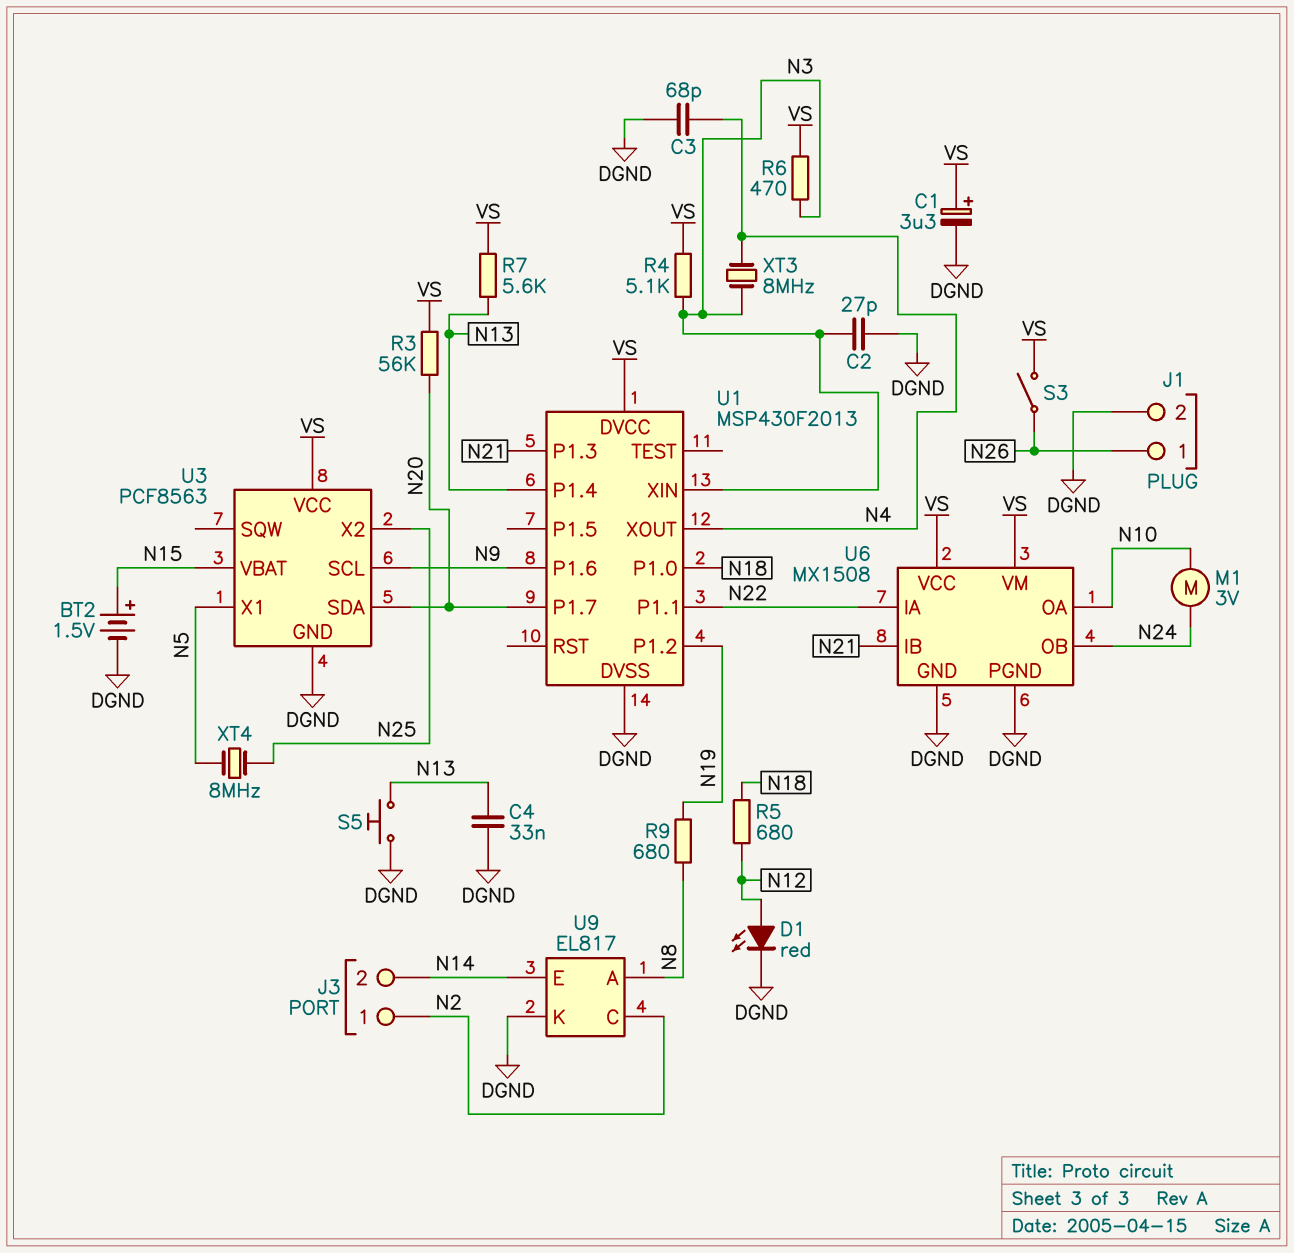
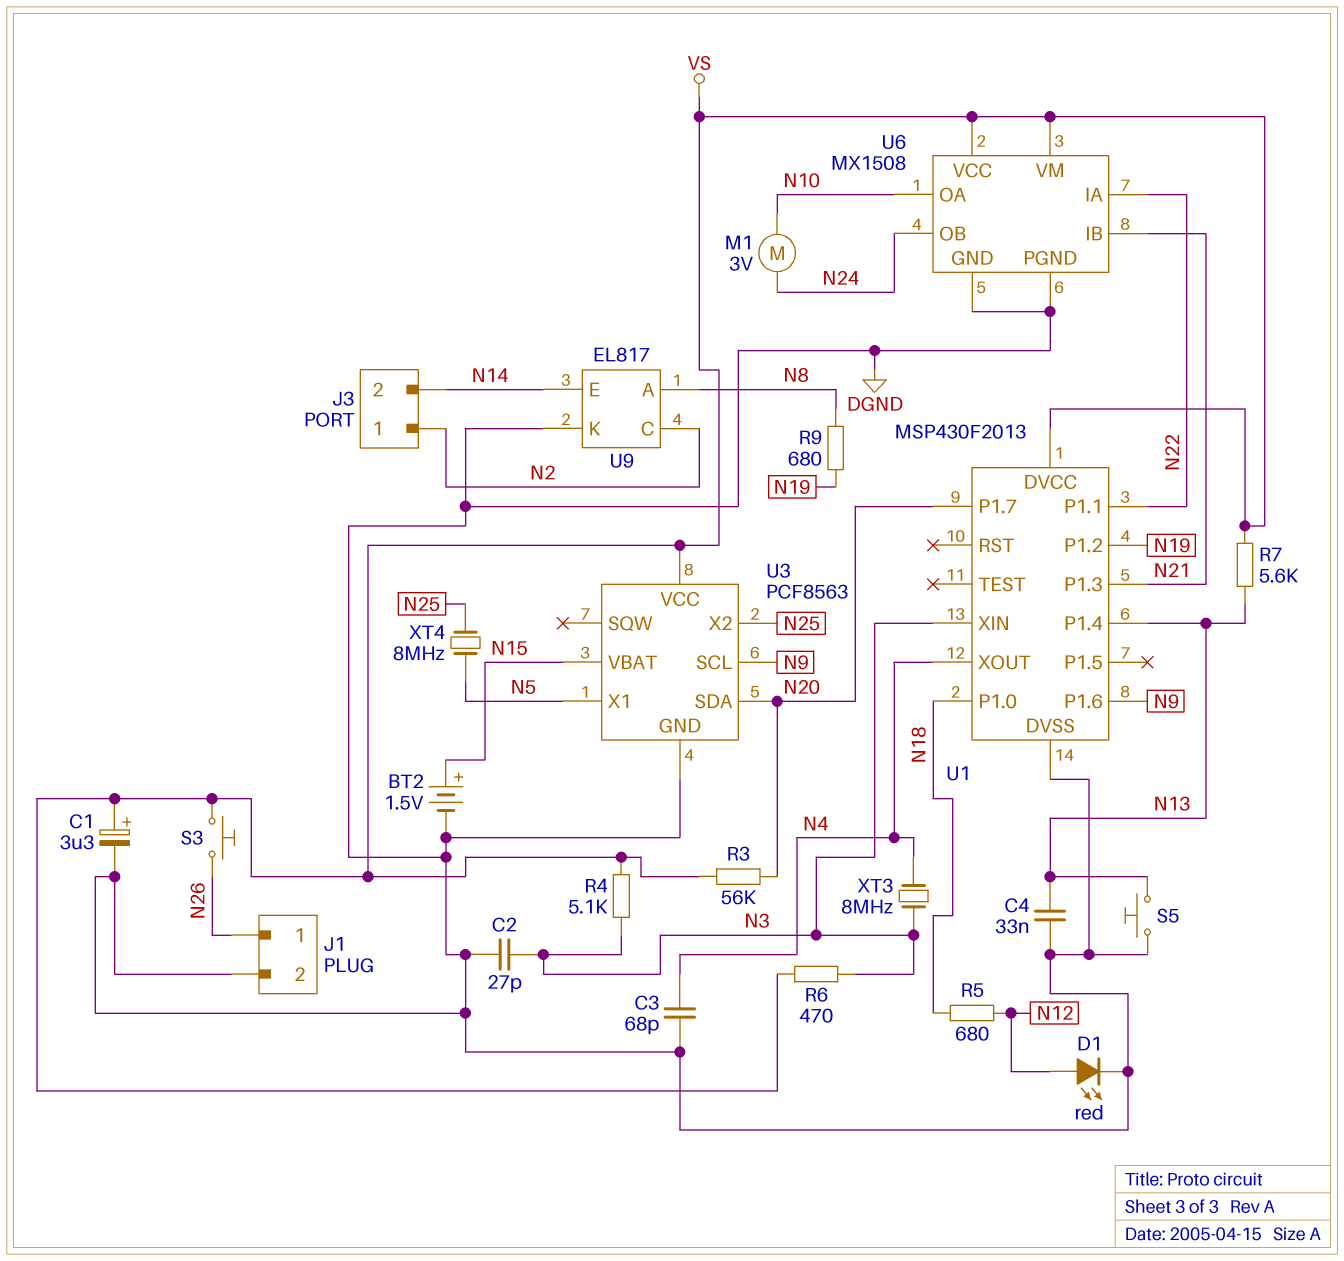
S3: switch (N26, VS) -> button (N26, VS)

